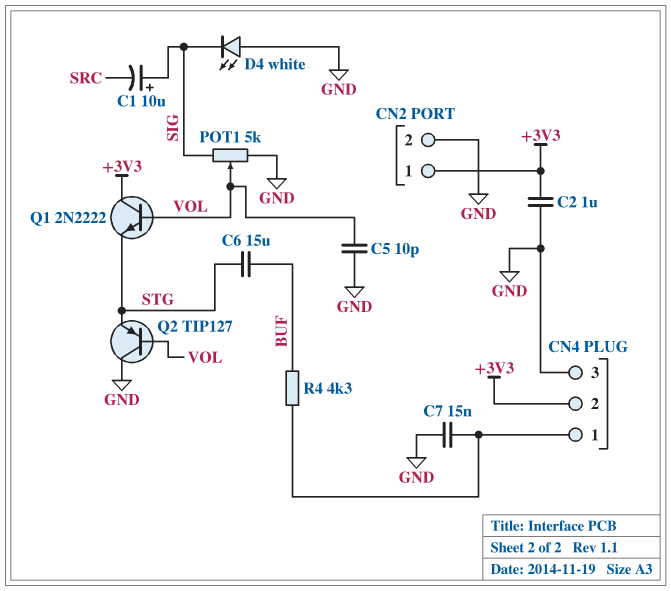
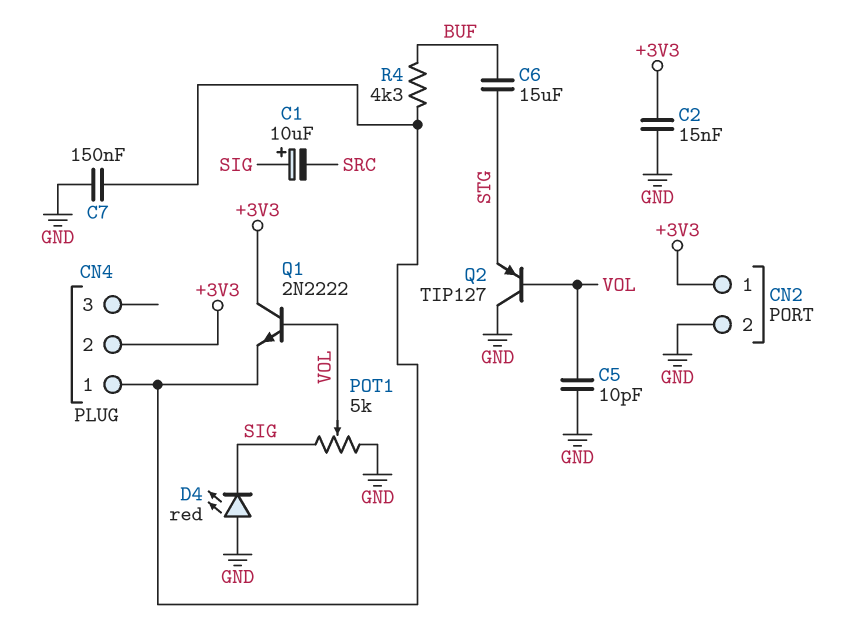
C2: 1uF (+3V3, GND) -> 15nF (+3V3, GND)
C7: 15nF (CN4/1, GND) -> 150nF (CN4/1, GND)
CN4 pin 3: GND -> none
D4: LED white (A GND, K SIG) -> LED red (A GND, K SIG)
Q1: NPN 2N2222 (B VOL, C +3V3, E STG) -> NPN 2N2222 (B VOL, C +3V3, E CN4/1)

